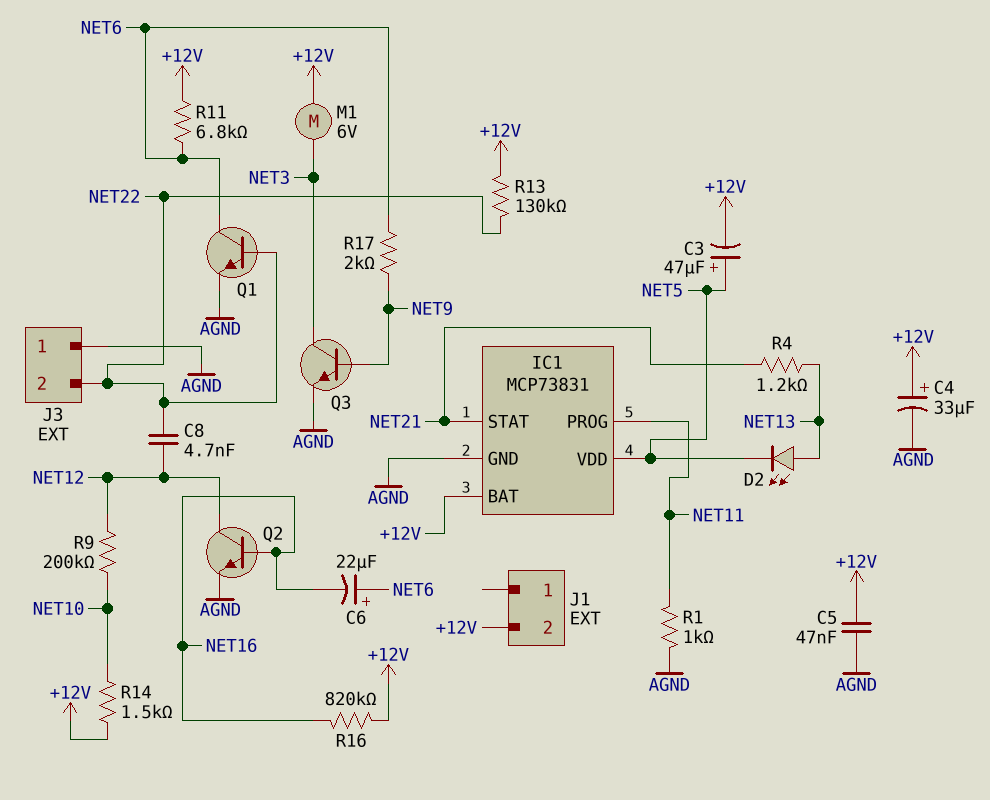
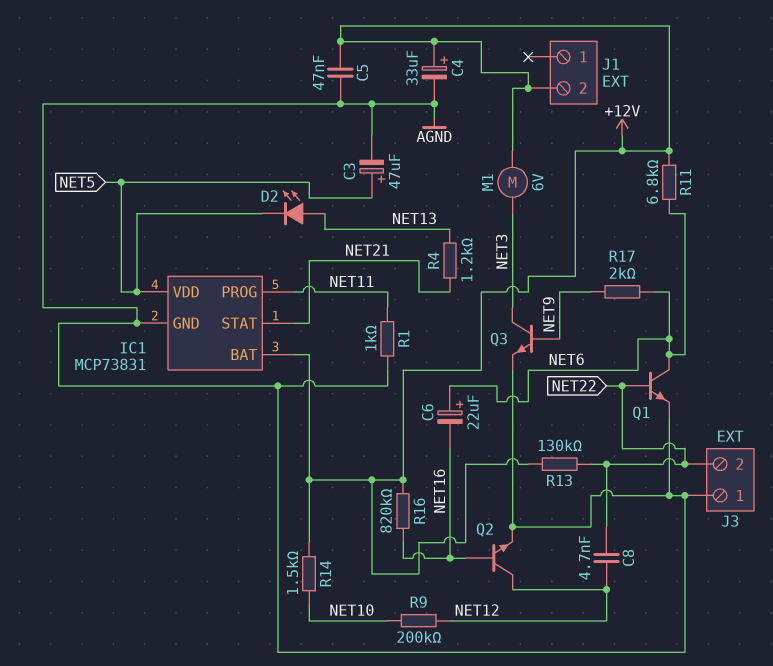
C3: 47uF (plus NET5, minus +12V) -> 47uF (plus NET5, minus AGND)

